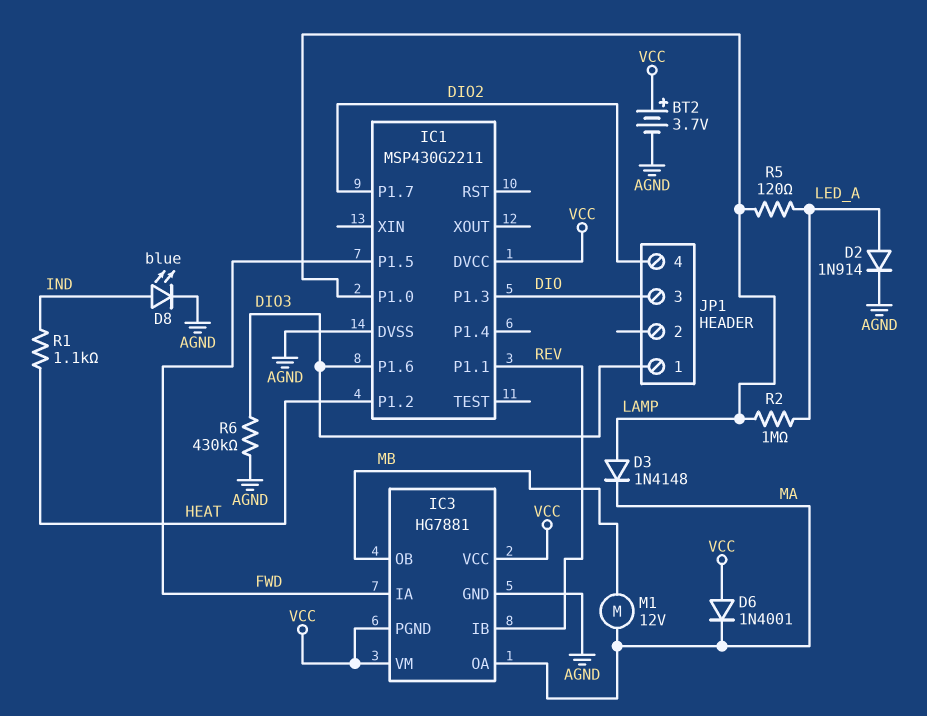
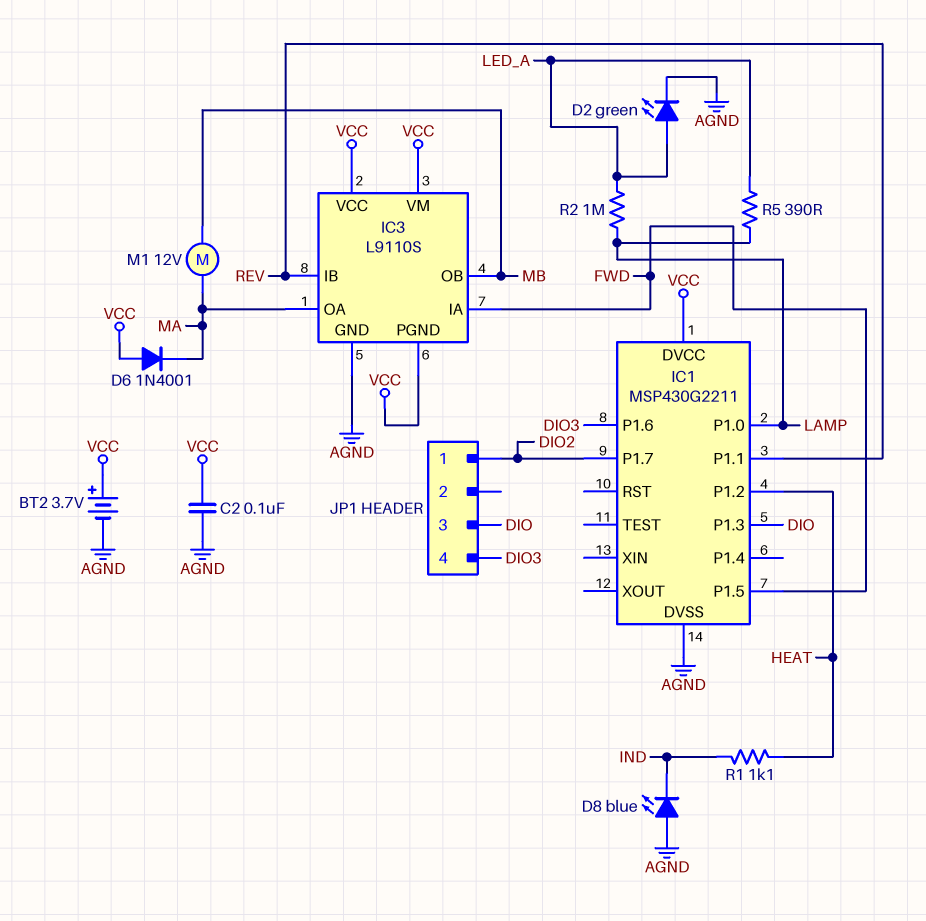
C2: none -> 100nF (AGND, VCC)
D2: diode 1N914 (A LED_A, K AGND) -> LED green (A LED_A, K AGND)
D3: diode 1N4148 (A LAMP, K MA) -> none
D8: LED blue (A IND, K AGND) -> LED blue (A AGND, K IND)
IC3: HG7881 -> L9110S
JP1 pin 1: DIO3 -> DIO2
JP1 pin 4: DIO2 -> DIO3
R5: 120 (LAMP, LED_A) -> 390 (LAMP, LED_A)
R6: 430k (AGND, DIO3) -> none

